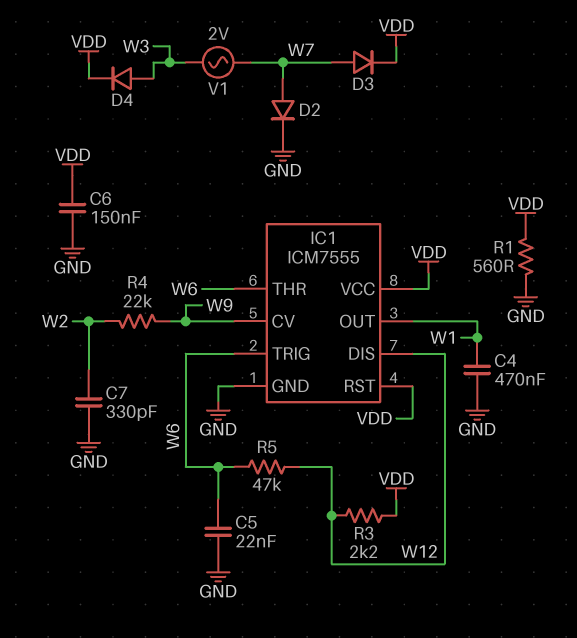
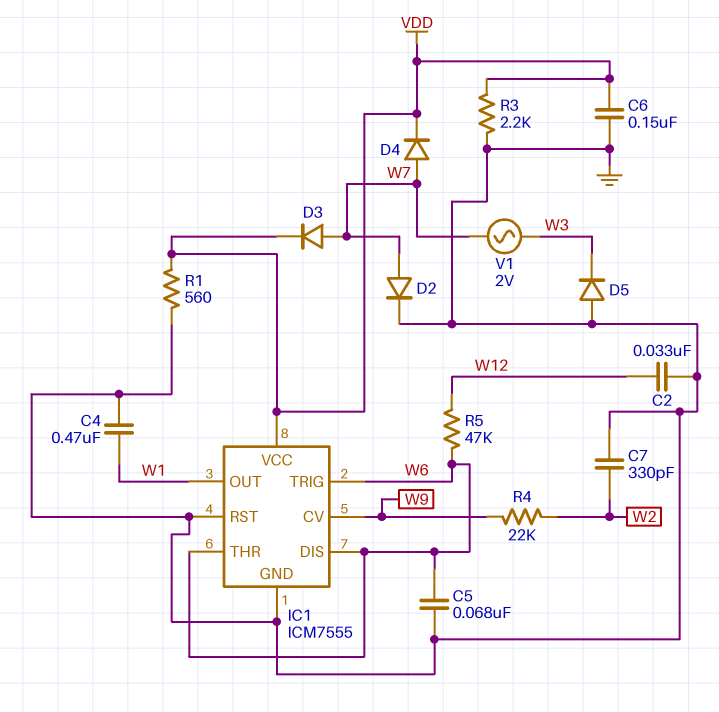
C2: none -> 33nF (GND, W12)
C5: 22nF (GND, W6) -> 68nF (GND, W6)
D4: diode (A W3, K VDD) -> diode (A W7, K VDD)
D5: none -> diode (A GND, K W3)
IC1 pin DIS: W12 -> W6
IC1 pin RST: VDD -> GND
R3: 2.2k (VDD, W12) -> 2.2k (GND, VDD)

